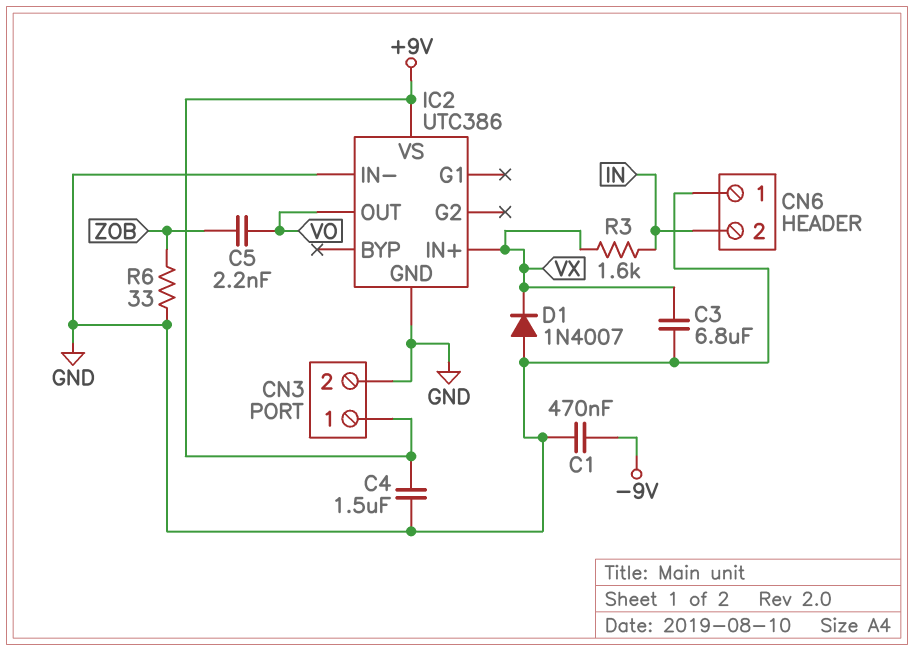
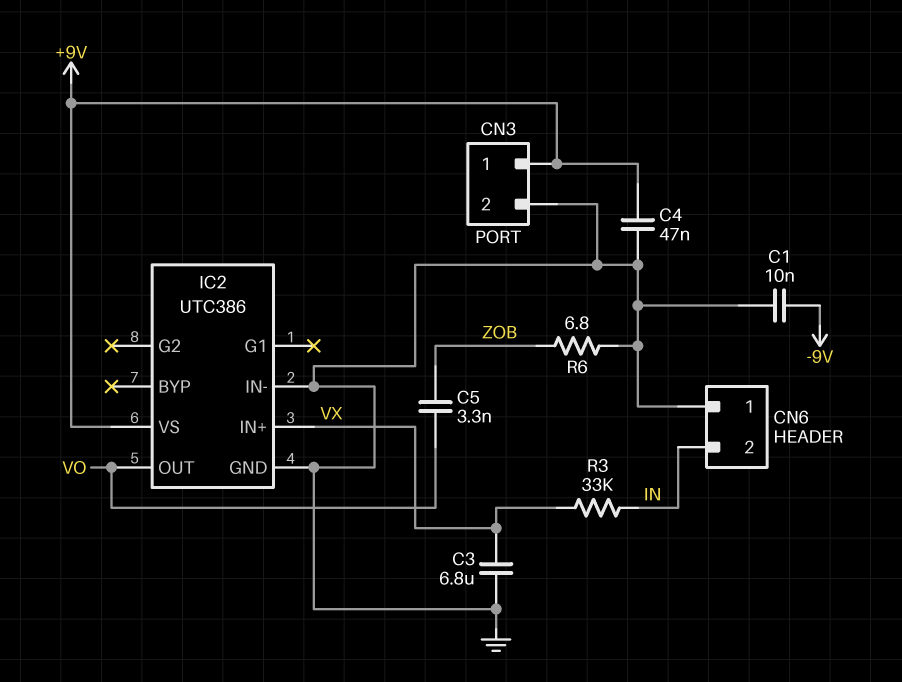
C1: 470nF (-9V, GND) -> 10nF (-9V, GND)
C4: 1.5uF (+9V, GND) -> 47nF (+9V, GND)
C5: 2.2nF (VO, ZOB) -> 3.3nF (VO, ZOB)
D1: diode 1N4007 (A GND, K VX) -> none
R3: 1.6k (IN, VX) -> 33k (IN, VX)
R6: 33 (GND, ZOB) -> 6.8 (GND, ZOB)

